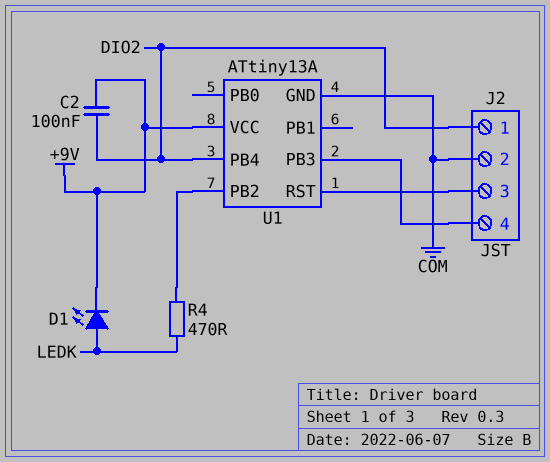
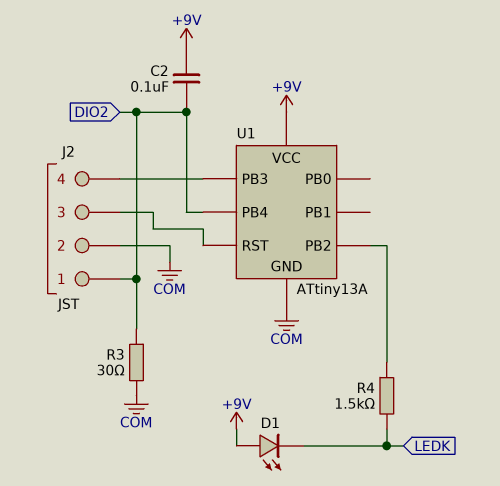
D1: LED (A LEDK, K +9V) -> LED (A +9V, K LEDK)
R3: none -> 30 (COM, DIO2)
R4: 470 (LEDK, U1/PB2) -> 1.5k (LEDK, U1/PB2)

